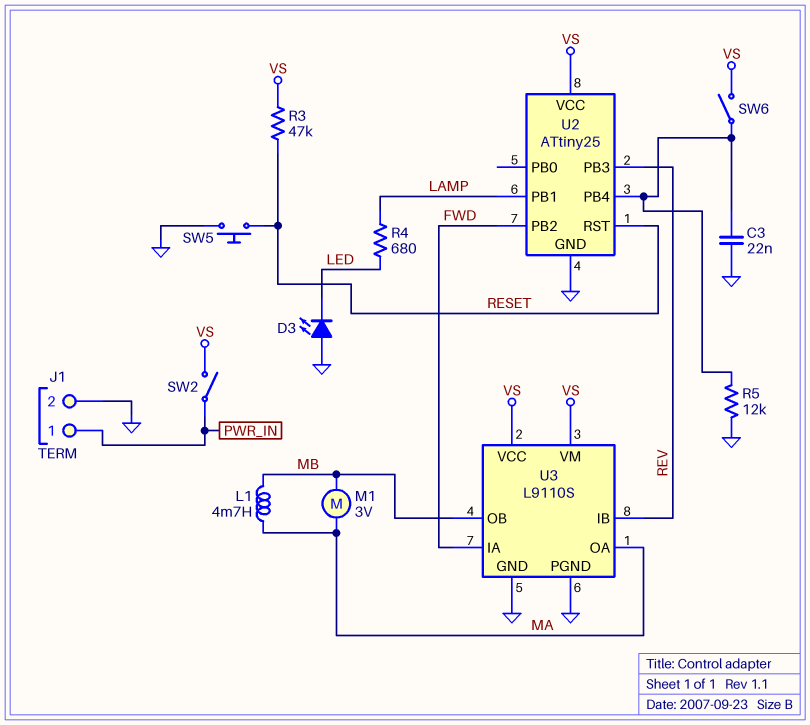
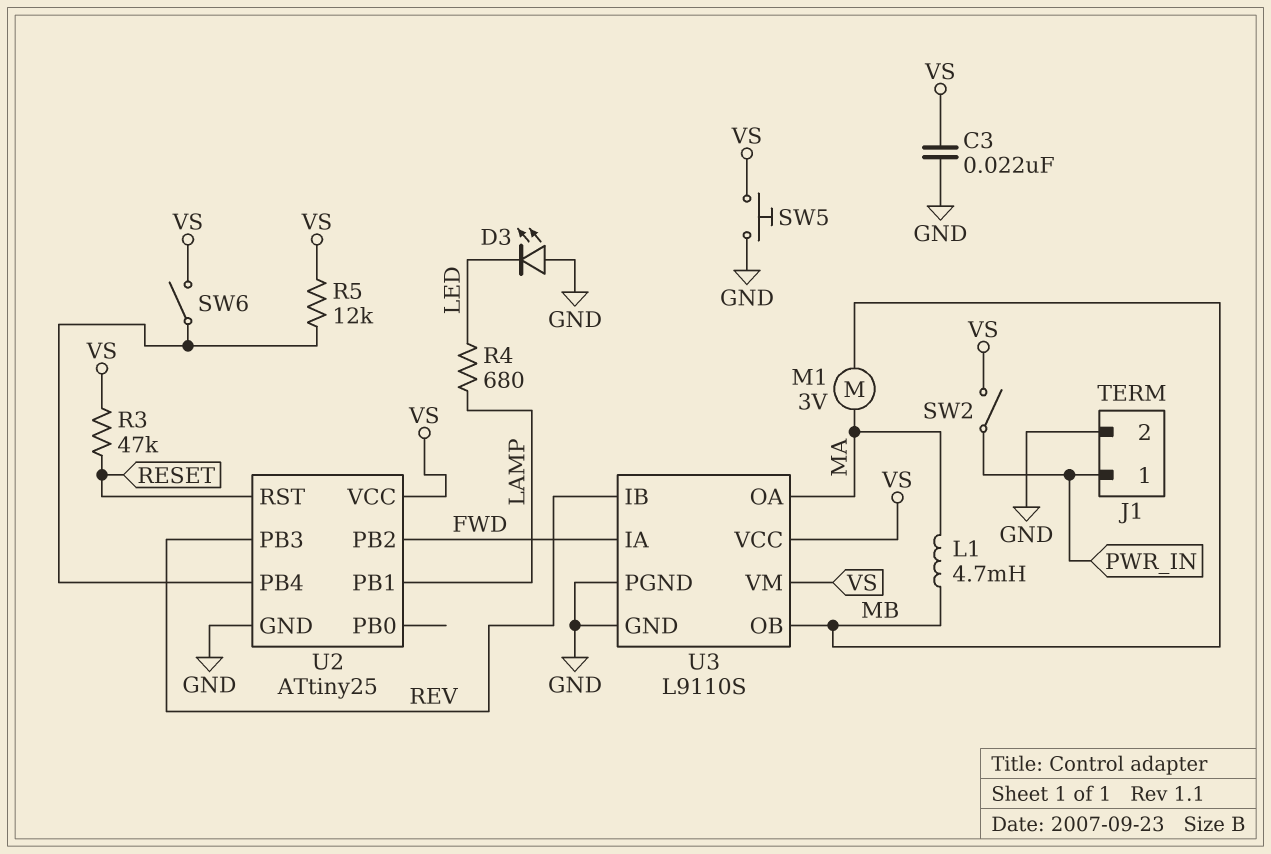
C3: 22nF (GND, U2/PB4) -> 22nF (GND, VS)
R5: 12k (GND, U2/PB4) -> 12k (U2/PB4, VS)
SW5: button (GND, RESET) -> button (GND, VS)

